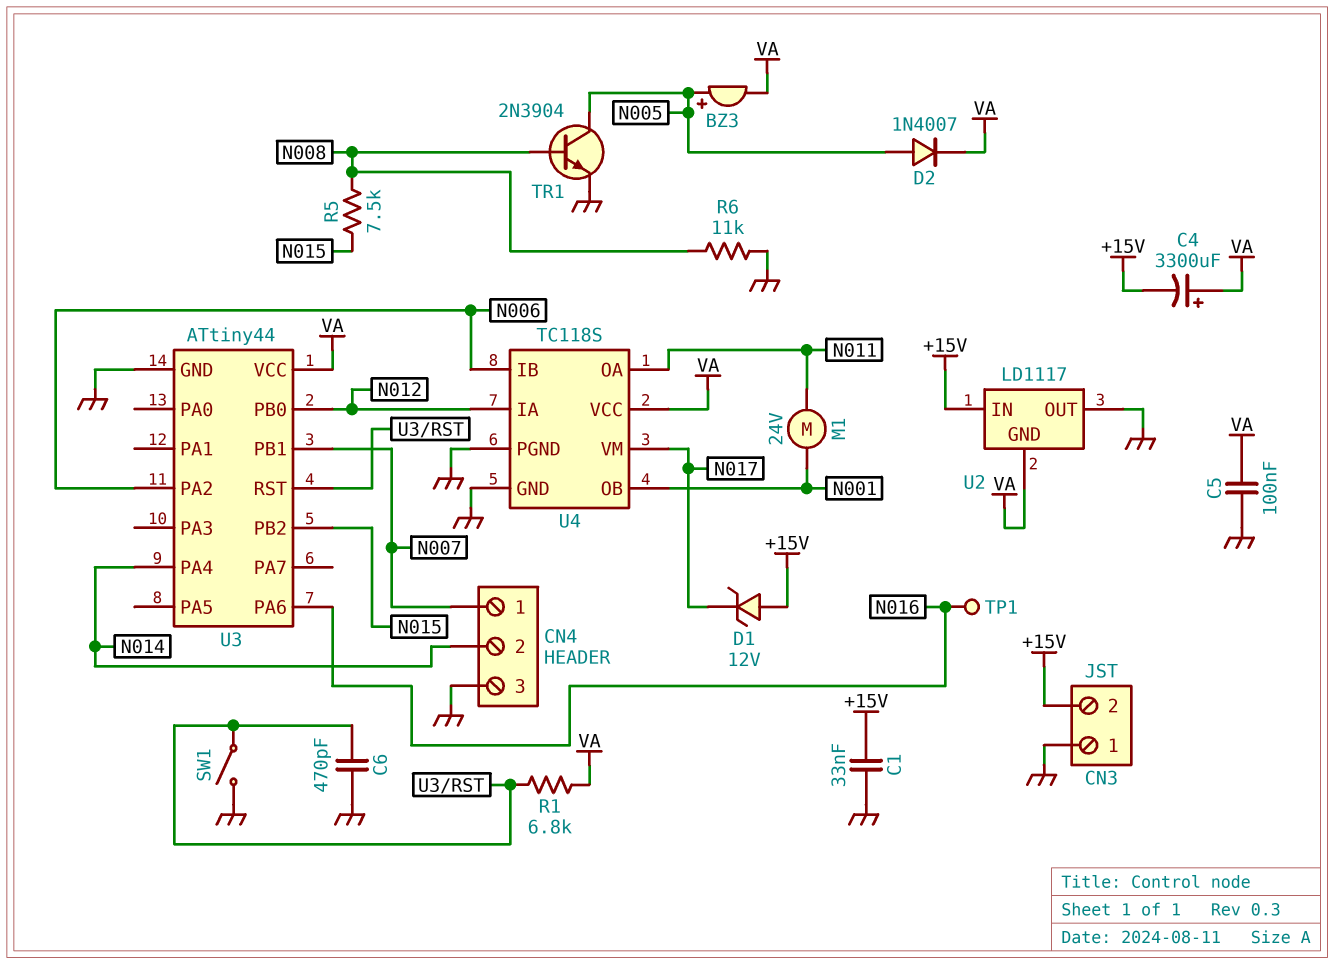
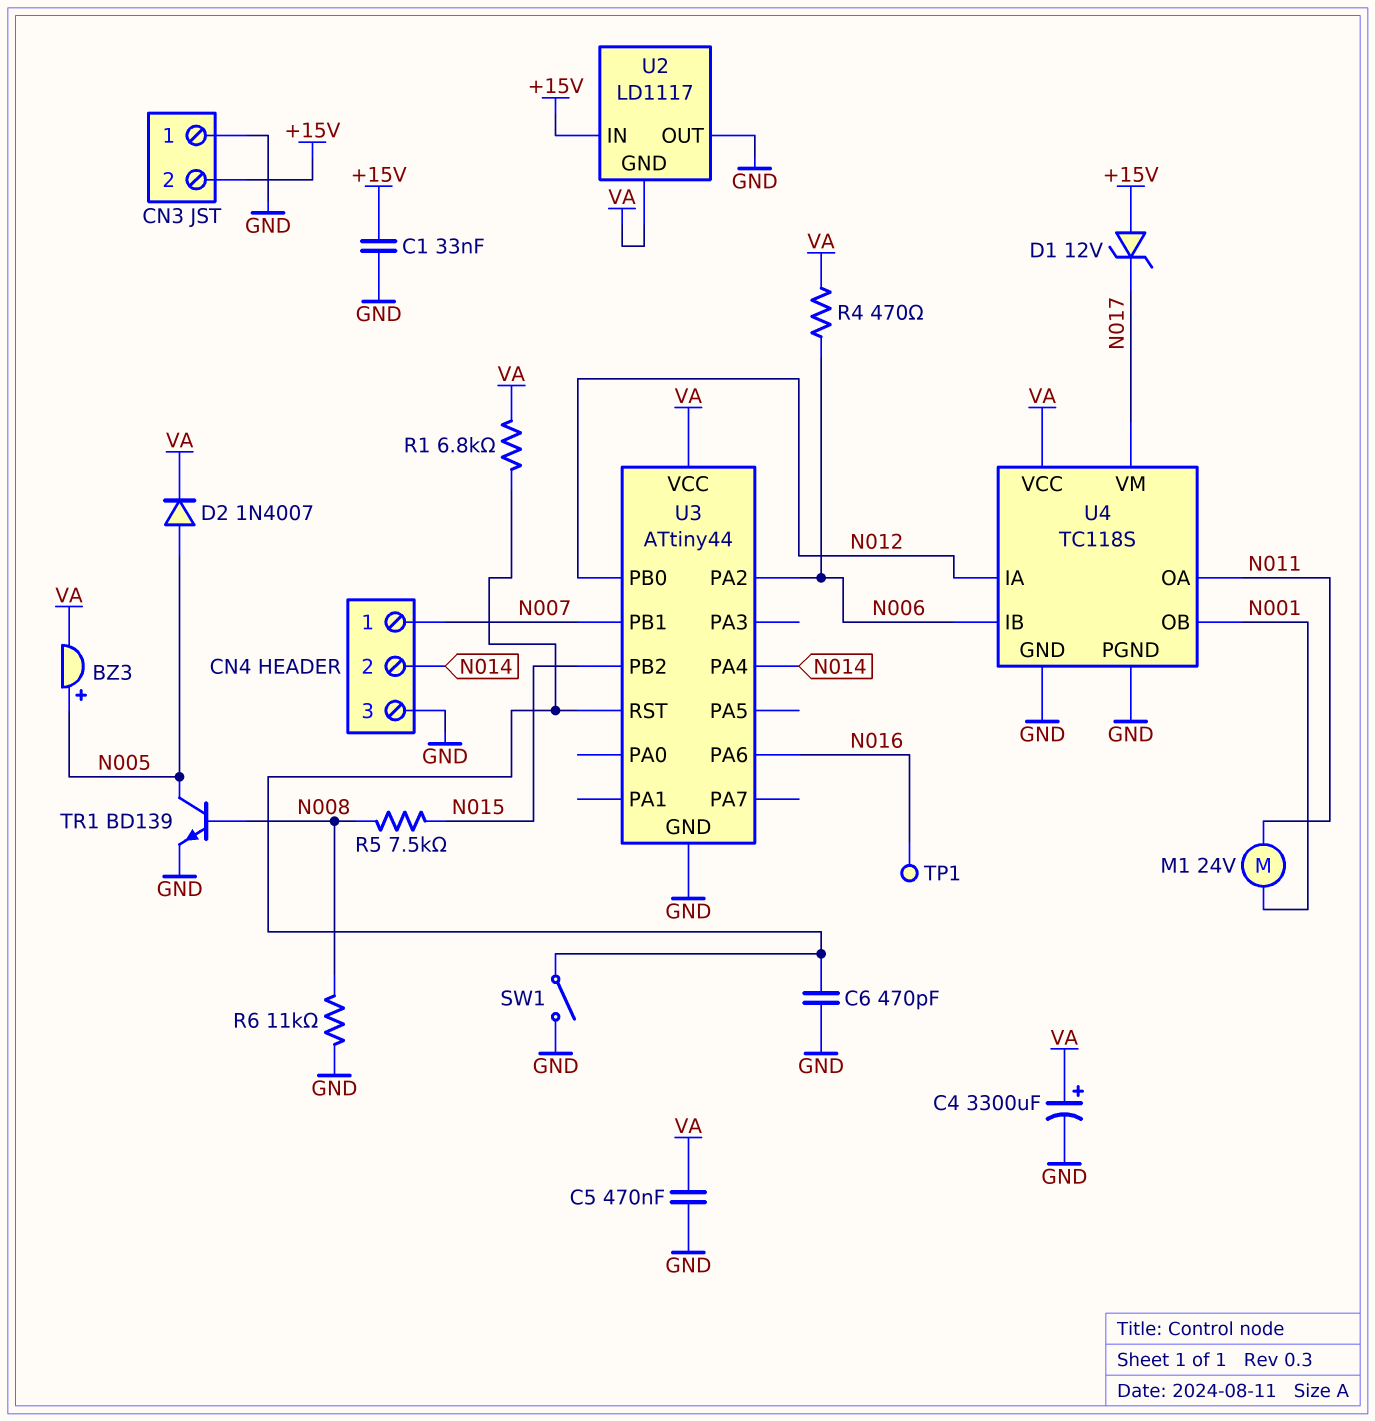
C4: 3300uF (plus VA, minus +15V) -> 3300uF (plus VA, minus GND)
C5: 100nF (GND, VA) -> 470nF (GND, VA)
R4: none -> 470 (N006, VA)
TR1: NPN 2N3904 (B N008, C N005, E GND) -> NPN BD139 (B N008, C N005, E GND)

